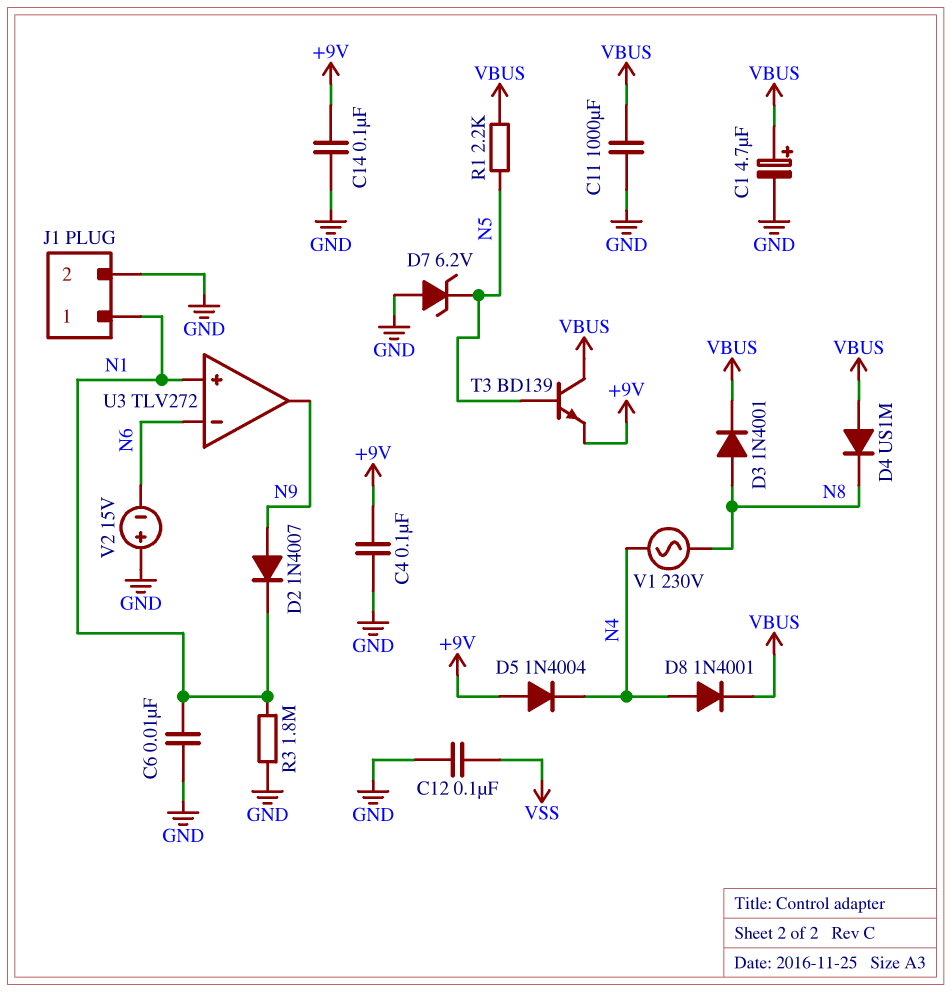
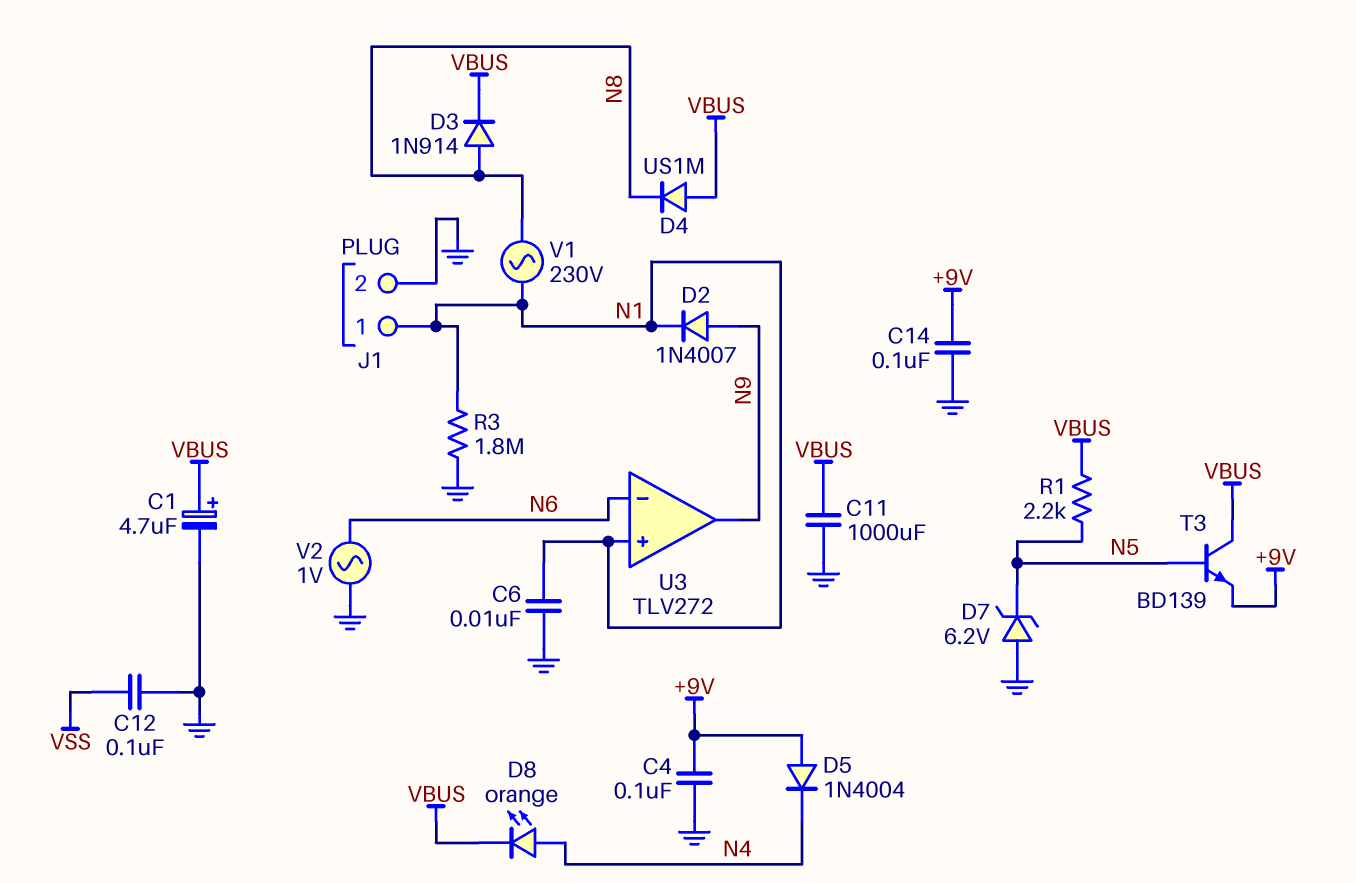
D3: diode 1N4001 (A N8, K VBUS) -> diode 1N914 (A N8, K VBUS)
D8: diode 1N4001 (A N4, K VBUS) -> LED orange (A N4, K VBUS)
V1: AC 230V (N4, N8) -> AC 230V (N1, N8)
V2: 15V (plus GND, minus N6) -> AC 1V (GND, N6)

